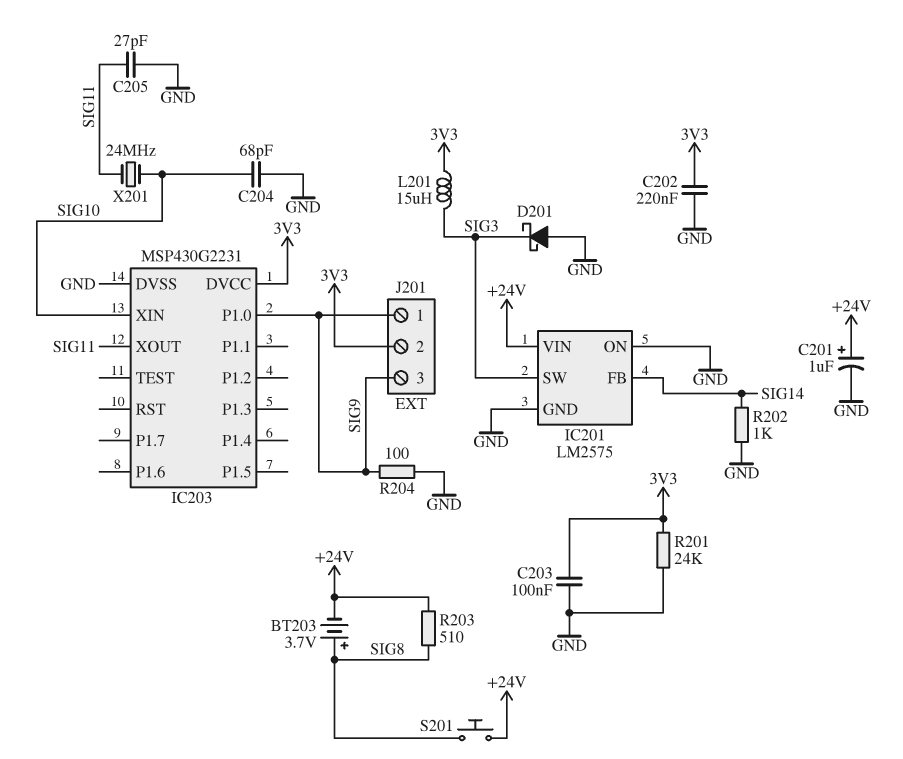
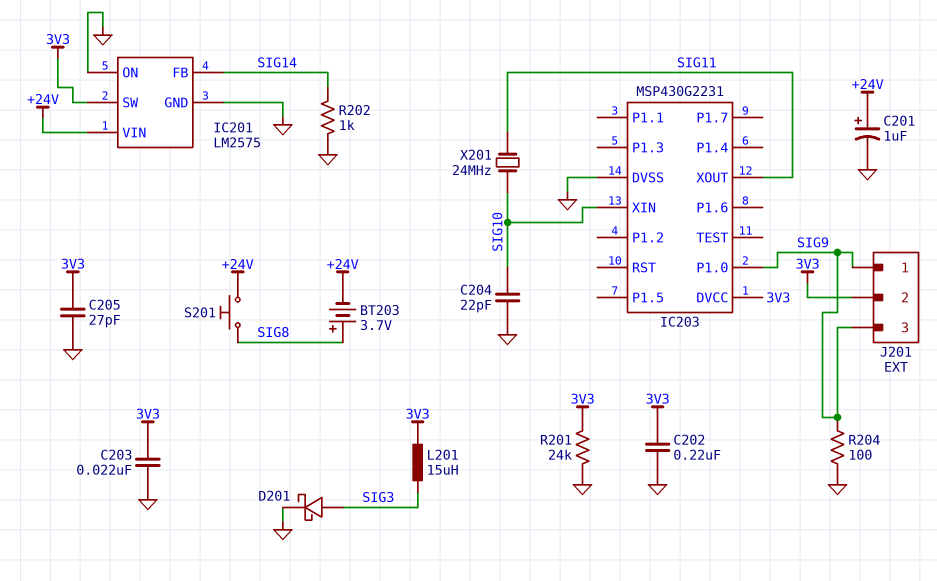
C203: 100nF (3V3, GND) -> 22nF (3V3, GND)
C204: 68pF (GND, SIG10) -> 22pF (GND, SIG10)
C205: 27pF (GND, SIG11) -> 27pF (3V3, GND)
D201: schottky (A GND, K SIG3) -> schottky (A SIG3, K GND)
IC201 pin SW: SIG3 -> 3V3
R203: 510 (+24V, SIG8) -> none

